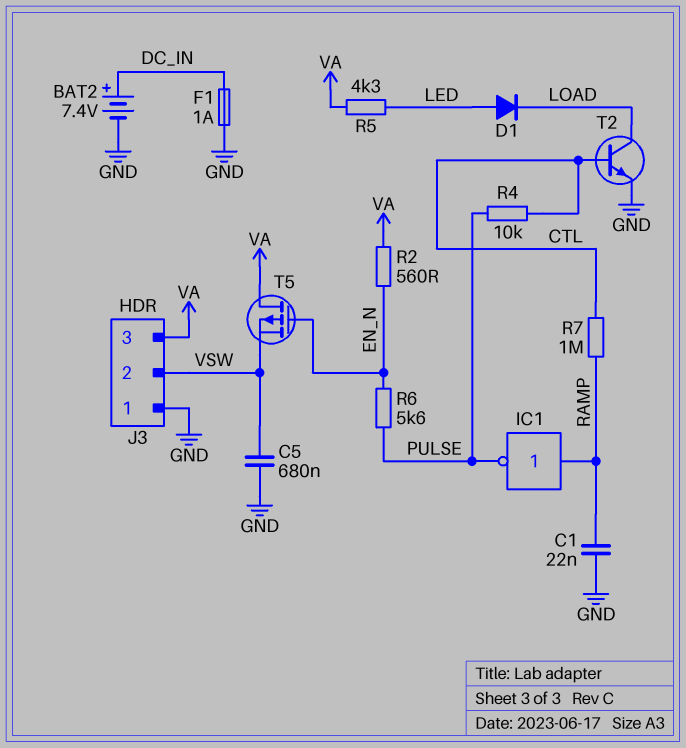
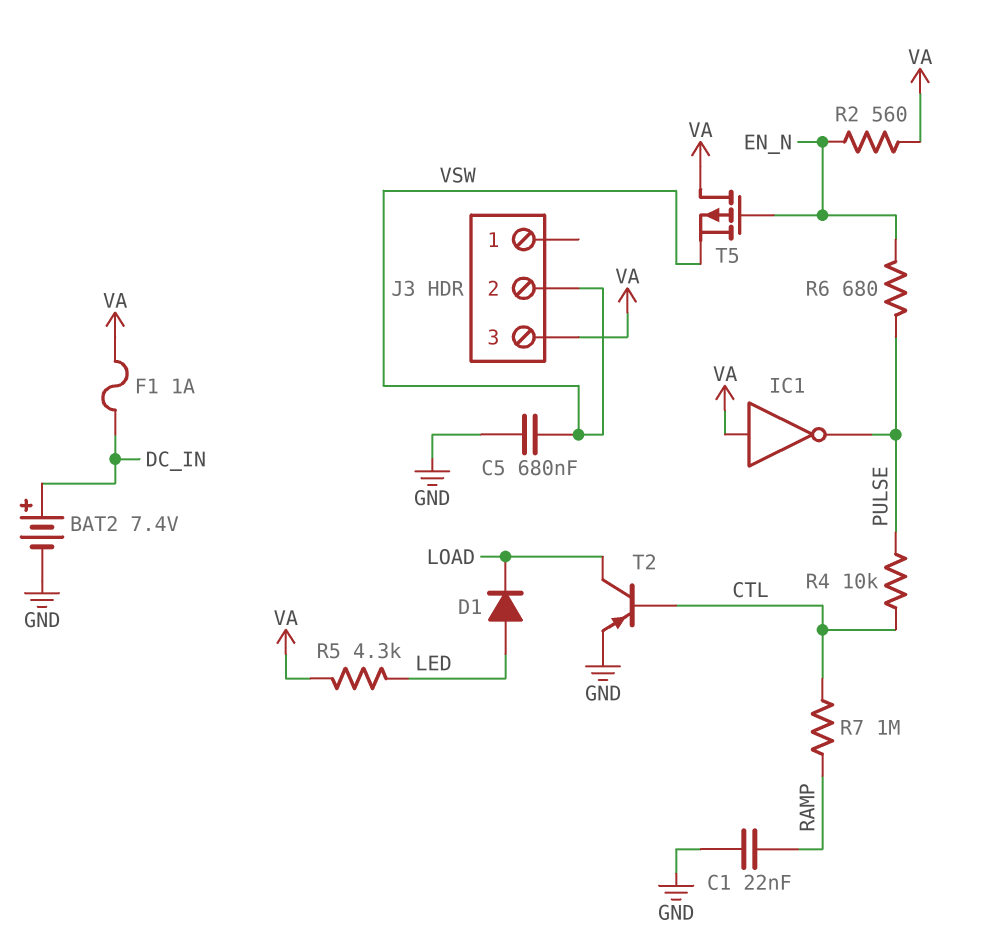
F1: 1A (DC_IN, GND) -> 1A (DC_IN, VA)
IC1: NOT (in RAMP, out PULSE) -> NOT (in VA, out PULSE)
J3 pin 1: GND -> none
R6: 5.6k (EN_N, PULSE) -> 680 (EN_N, PULSE)
T2: NPN (B CTL, C LOAD, E GND) -> PNP (B CTL, C LOAD, E GND)

